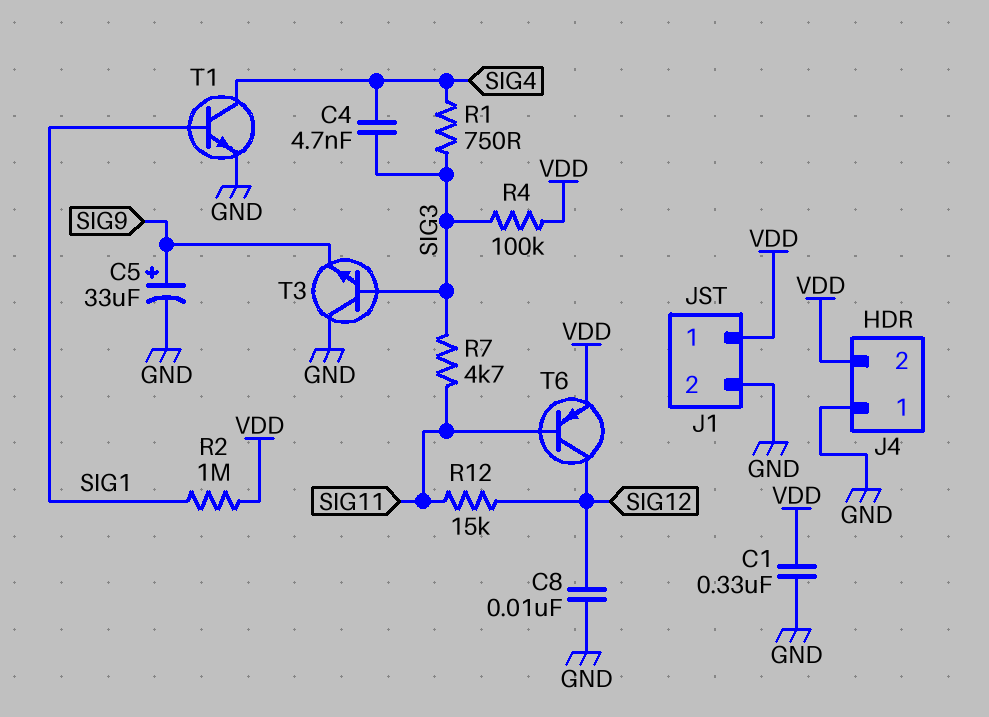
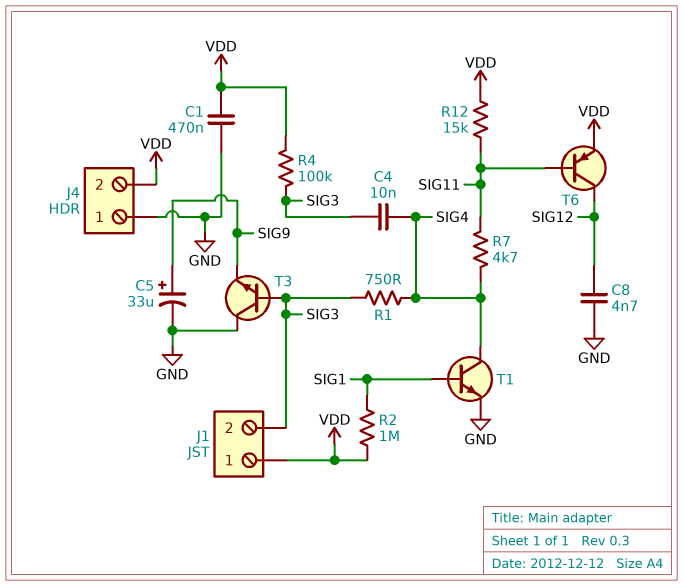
C1: 330nF (GND, VDD) -> 470nF (GND, VDD)
C4: 4.7nF (SIG3, SIG4) -> 10nF (SIG3, SIG4)
C8: 10nF (GND, SIG12) -> 4.7nF (GND, SIG12)
J1 pin 2: GND -> SIG3
R7: 4.7k (SIG3, SIG11) -> 4.7k (SIG4, SIG11)
R12: 15k (SIG11, SIG12) -> 15k (SIG11, VDD)

